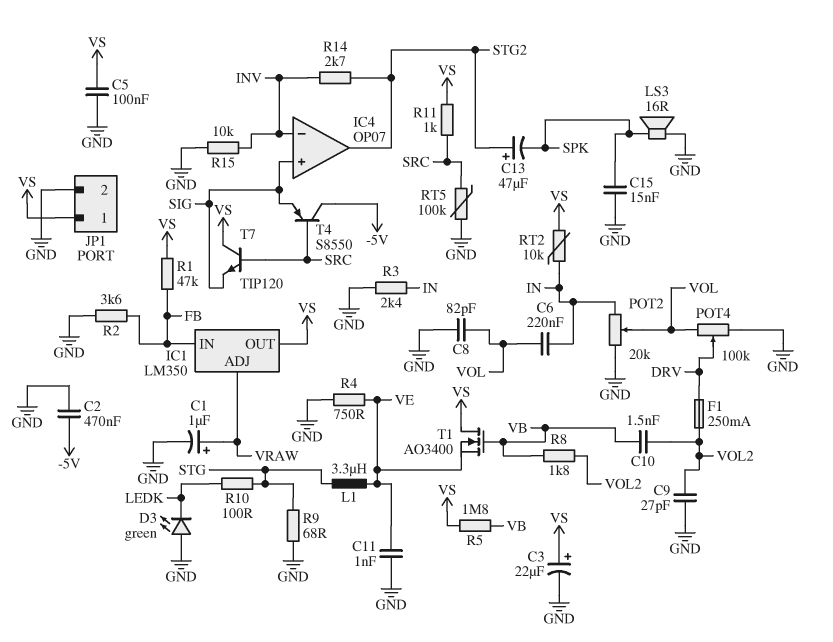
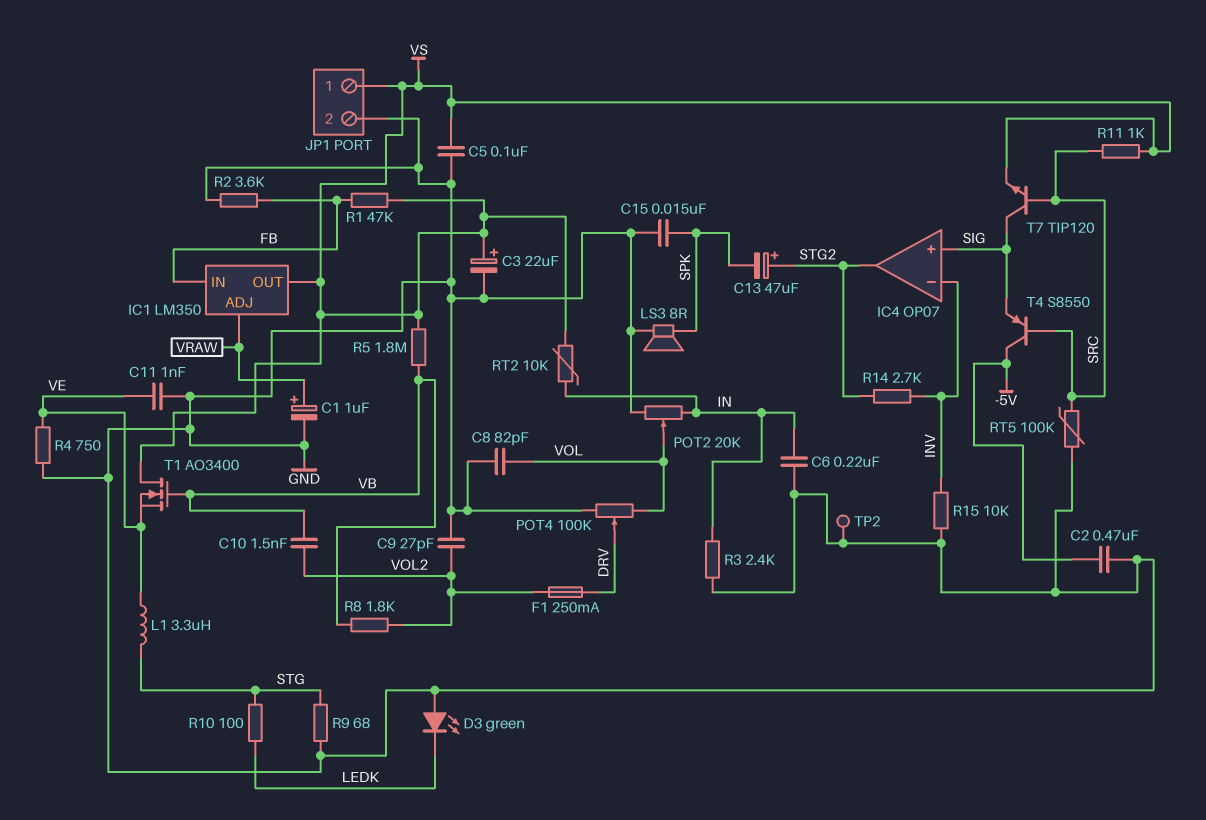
C6: 220nF (IN, VOL) -> 220nF (GND, IN)
LS3: speaker 16R (GND, SPK) -> speaker 8R (GND, SPK)
T7: NPN TIP120 (B SRC, C VS, E SIG) -> NPN TIP120 (B SRC, C SIG, E VS)
TP2: none -> test point (GND)

